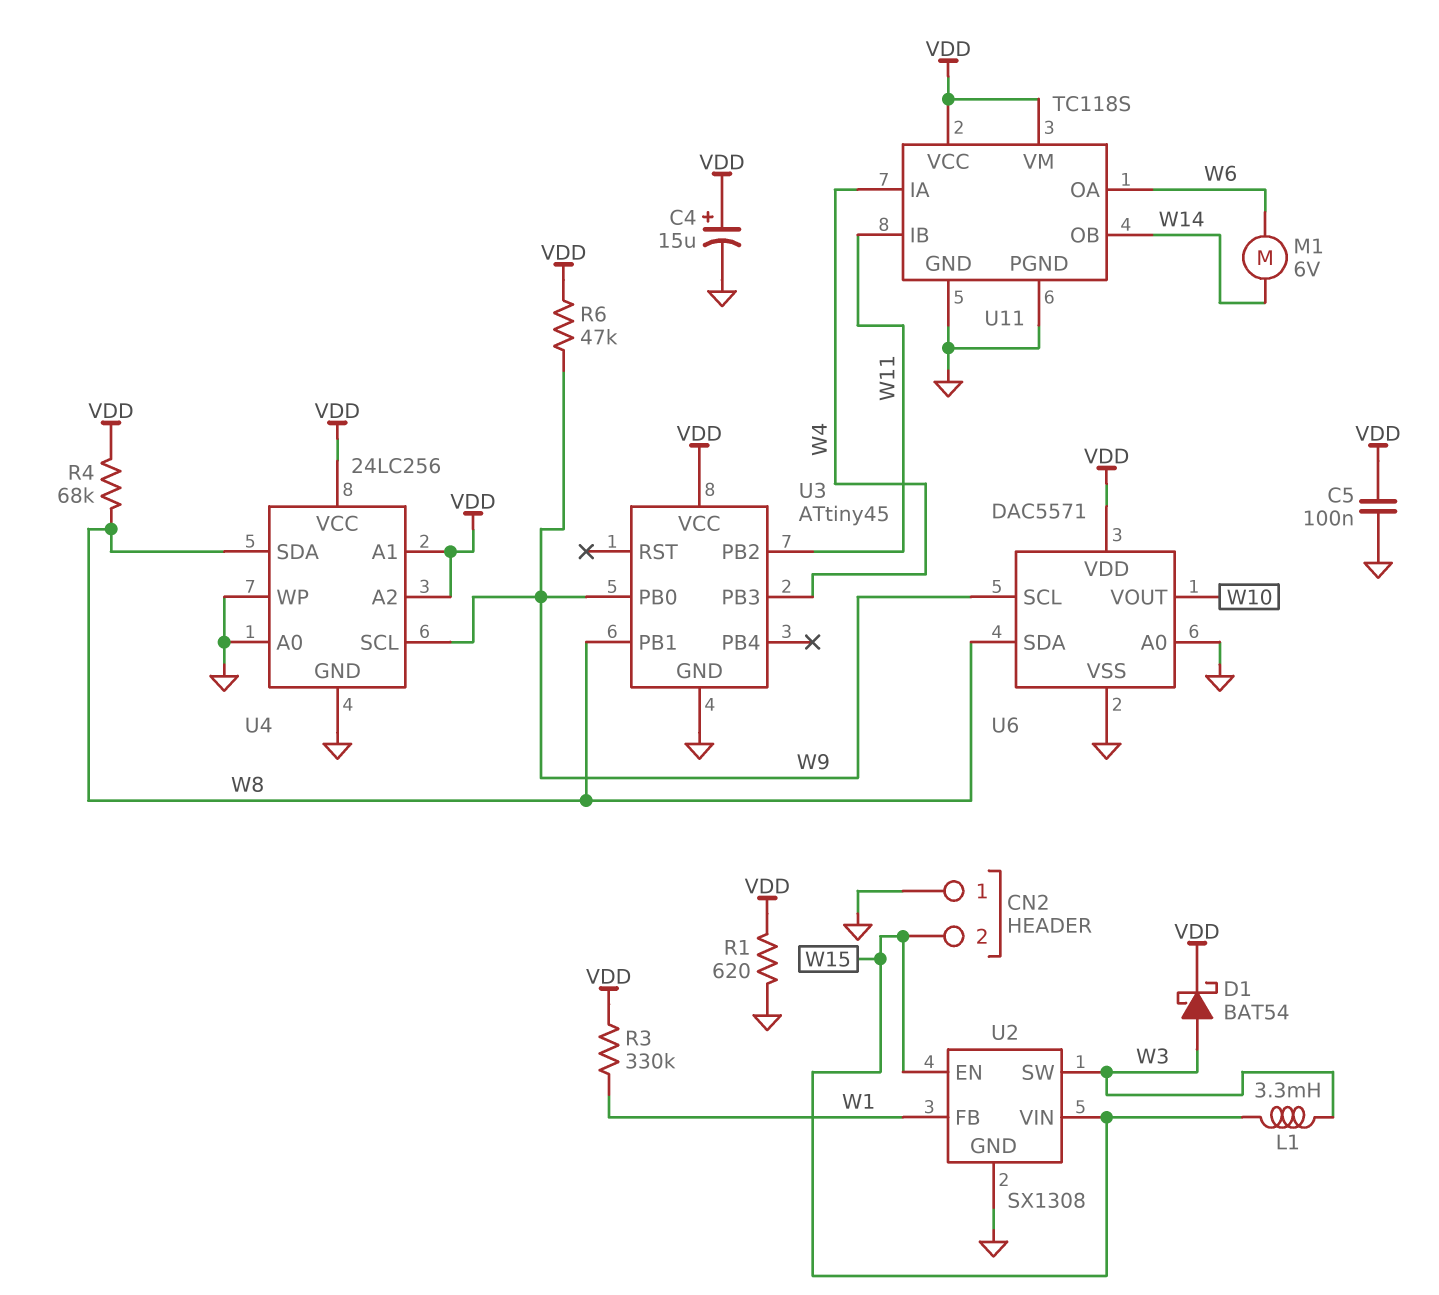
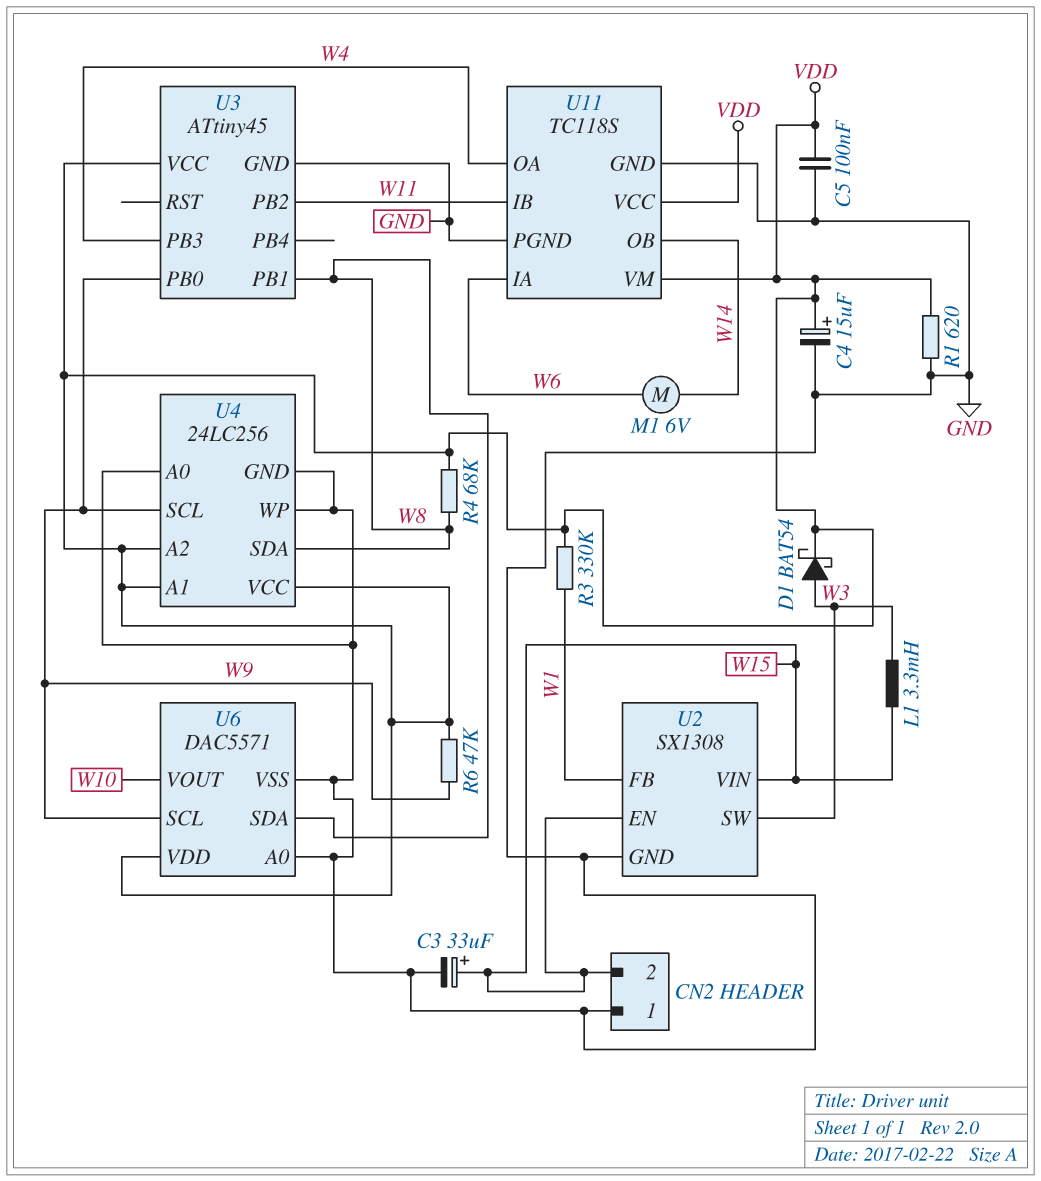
C3: none -> 33uF (plus W15, minus GND)
U11 pin IA: W4 -> W6
U11 pin OA: W6 -> W4

